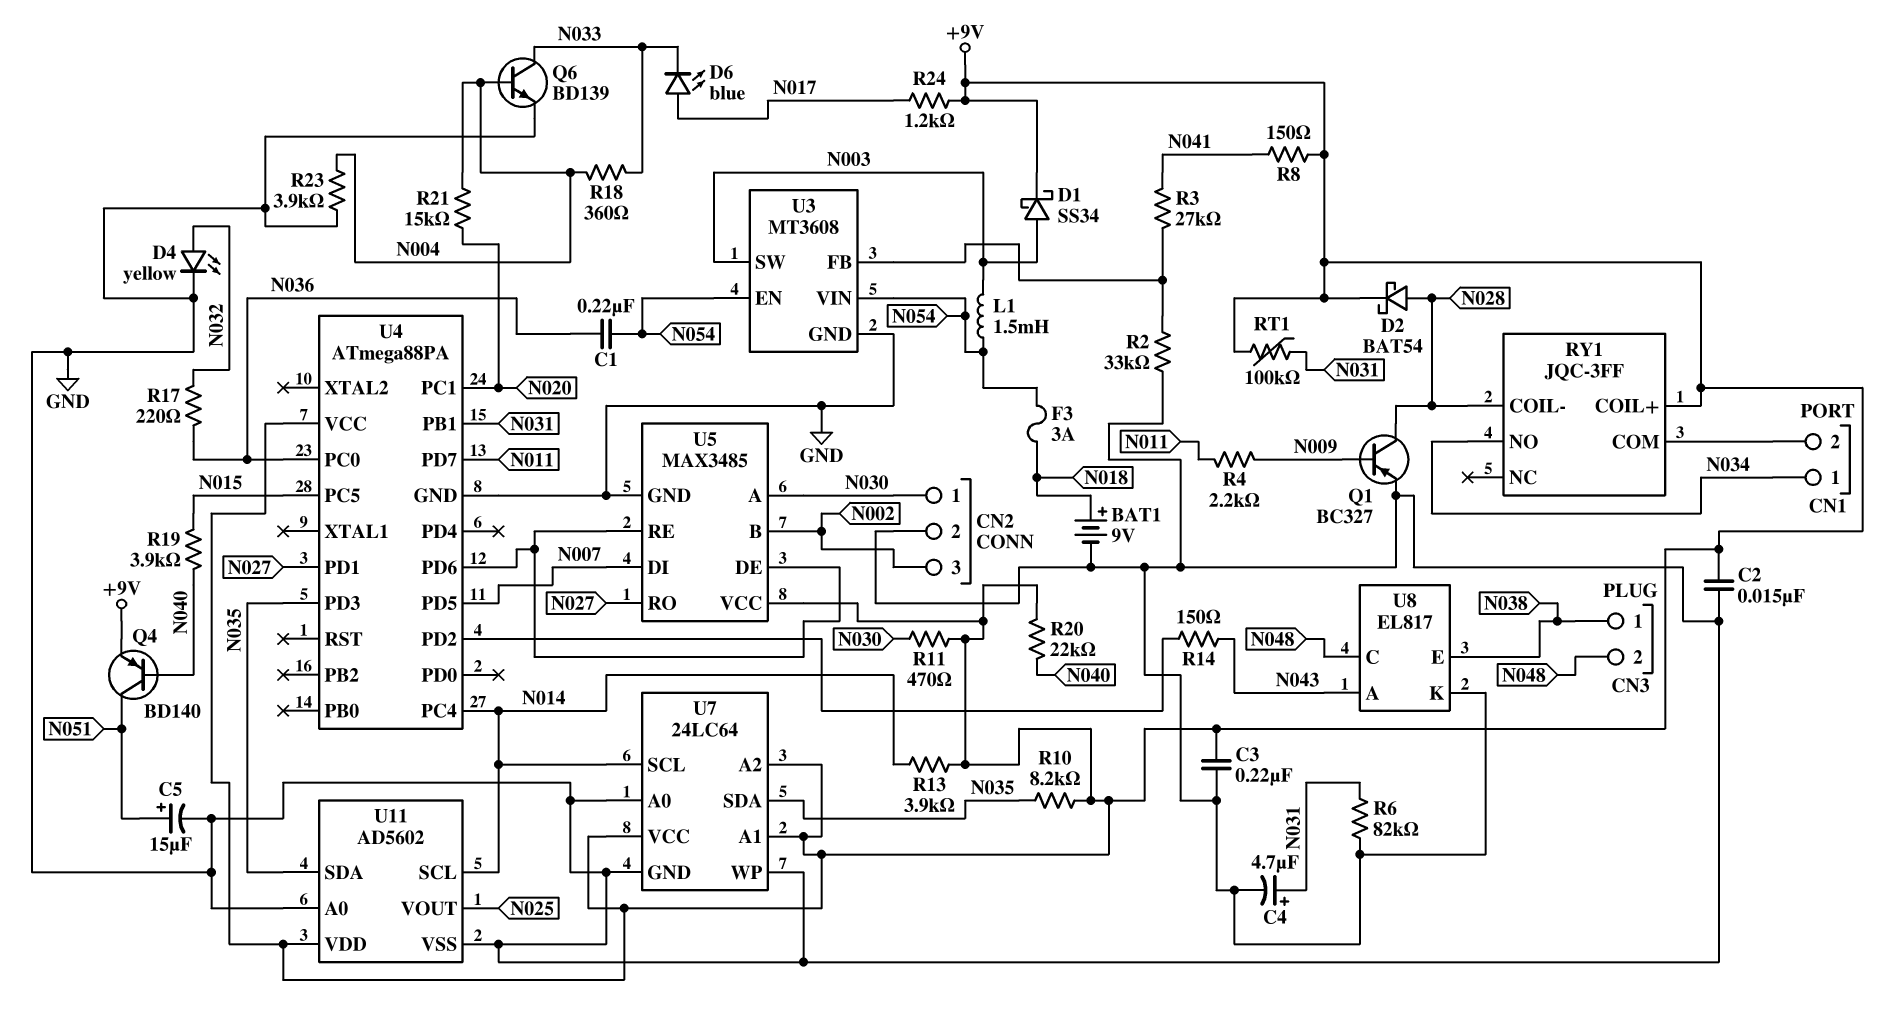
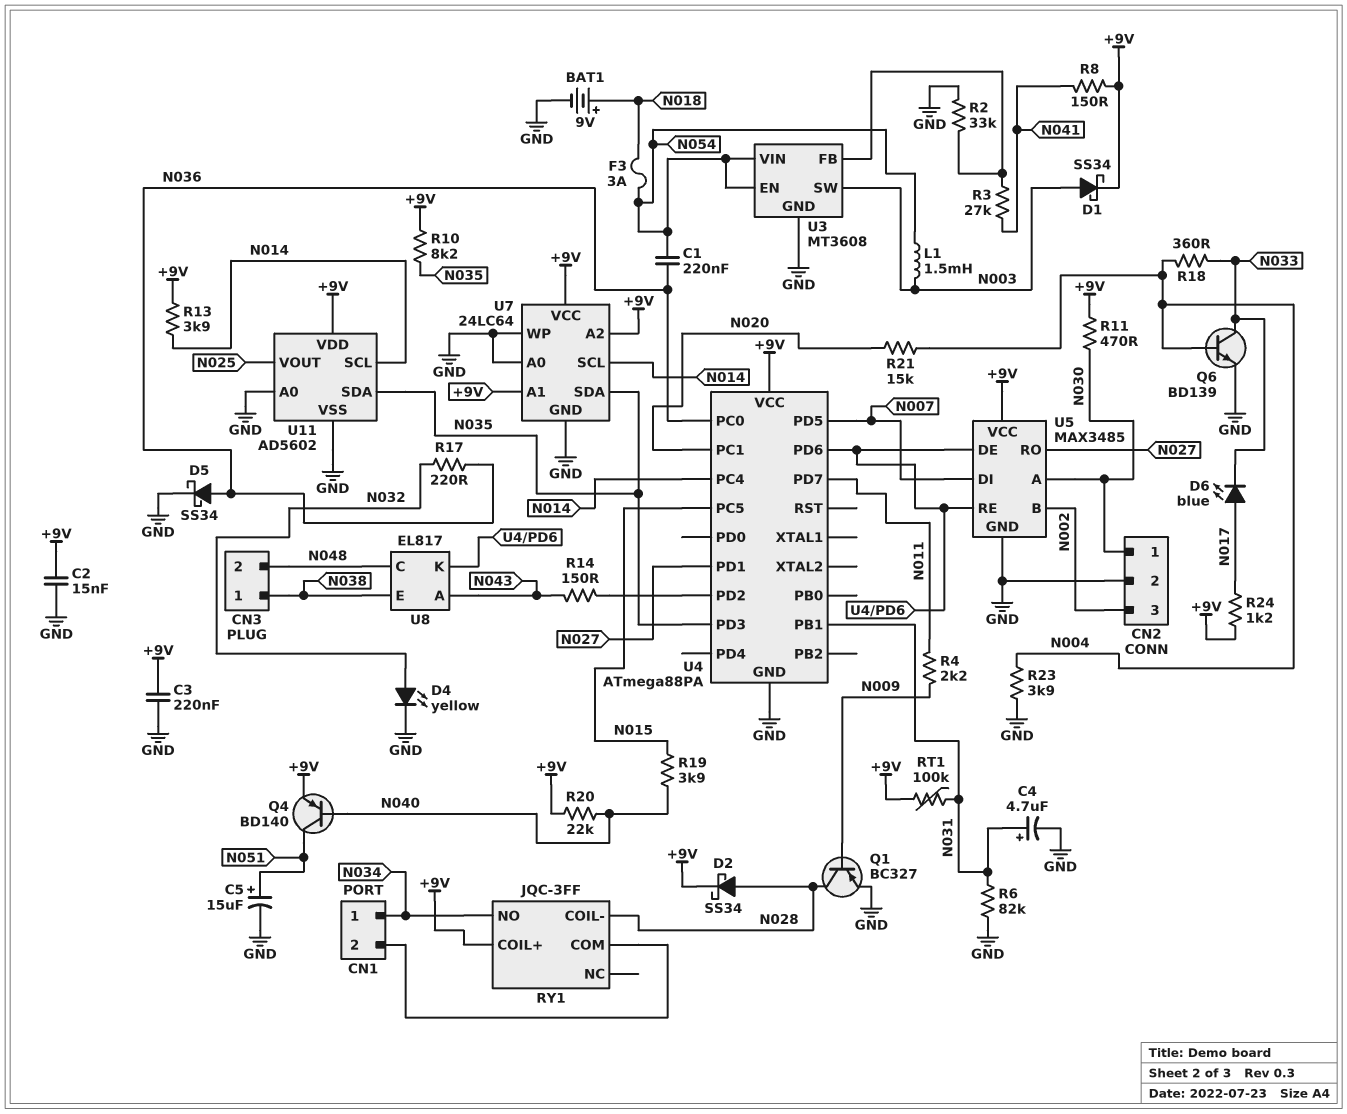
D2: schottky BAT54 (A N028, K +9V) -> schottky SS34 (A N028, K +9V)
D5: none -> schottky SS34 (A N036, K GND)
U8 pin K: GND -> U4/PD6

